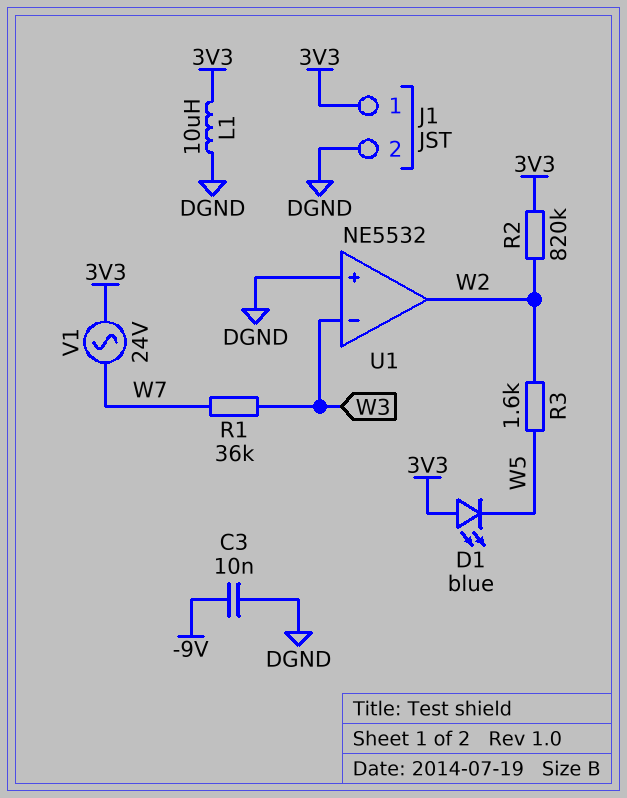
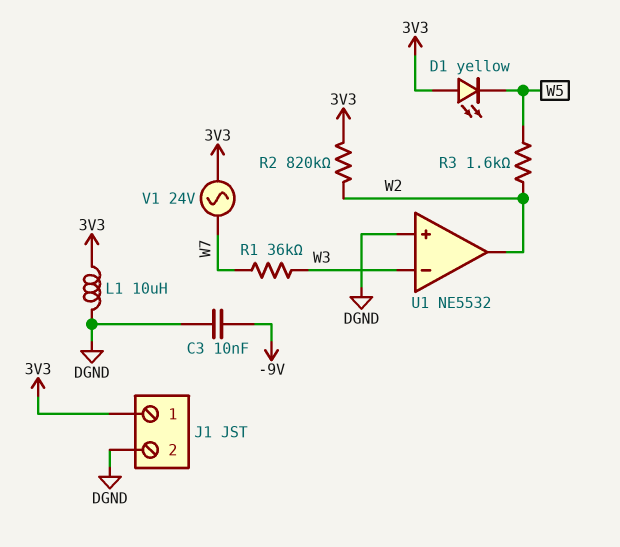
D1: LED blue (A 3V3, K W5) -> LED yellow (A 3V3, K W5)

